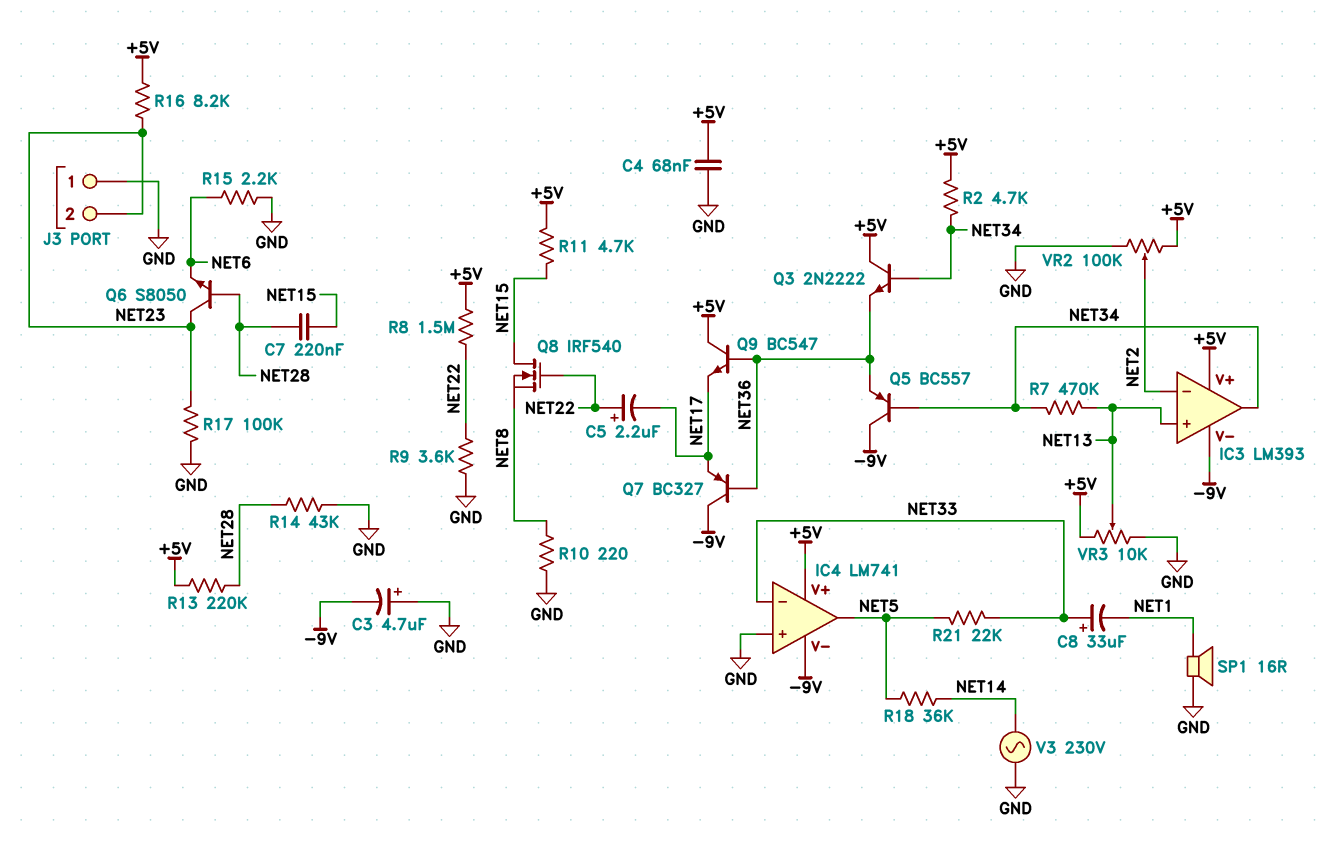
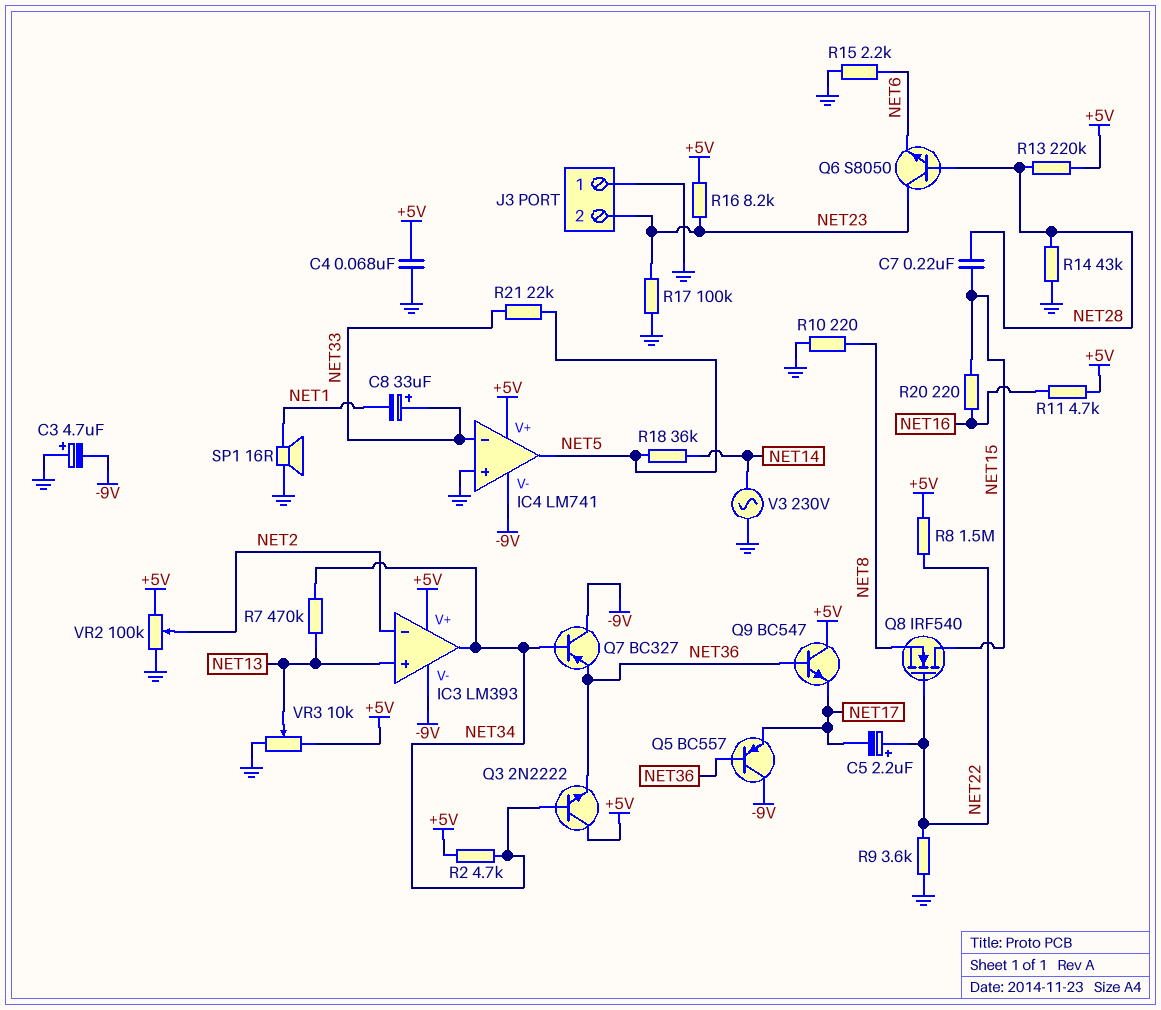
Q5: PNP BC557 (B NET34, C -9V, E NET36) -> PNP BC557 (B NET36, C -9V, E NET17)
Q7: PNP BC327 (B NET36, C -9V, E NET17) -> PNP BC327 (B NET34, C -9V, E NET36)
R11: 4.7k (+5V, NET15) -> 4.7k (+5V, NET16)
R20: none -> 220 (NET15, NET16)

